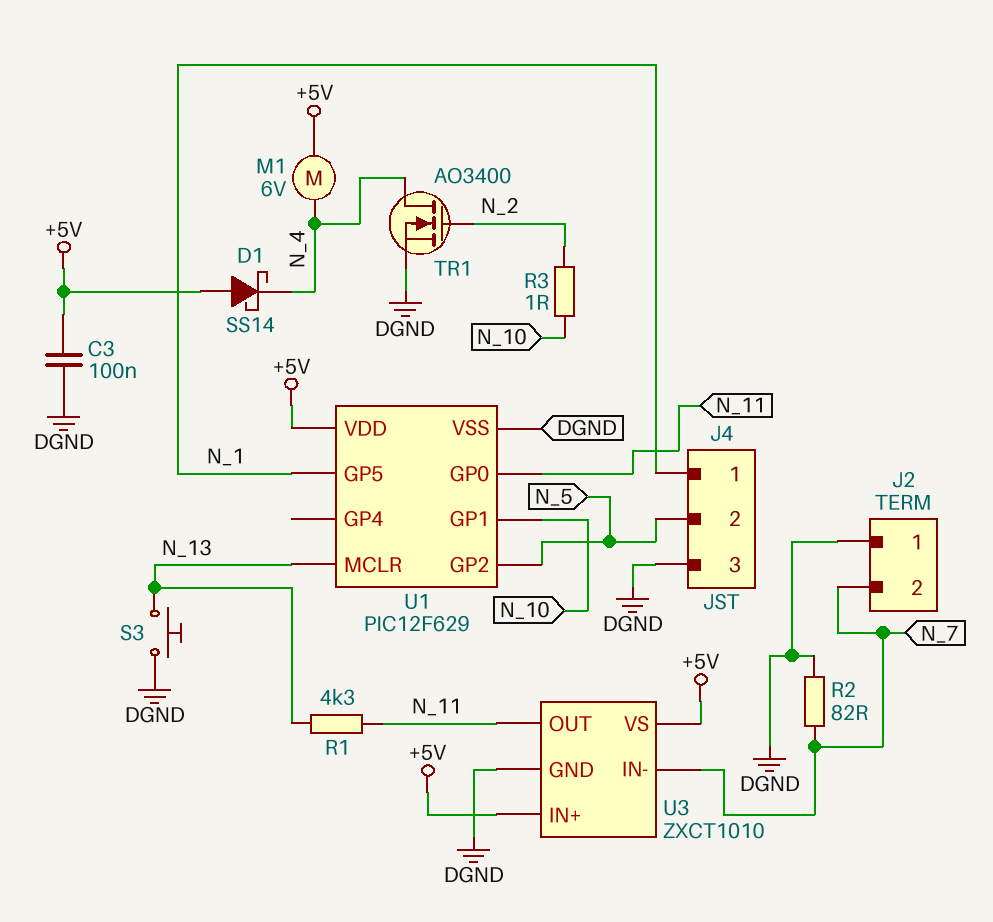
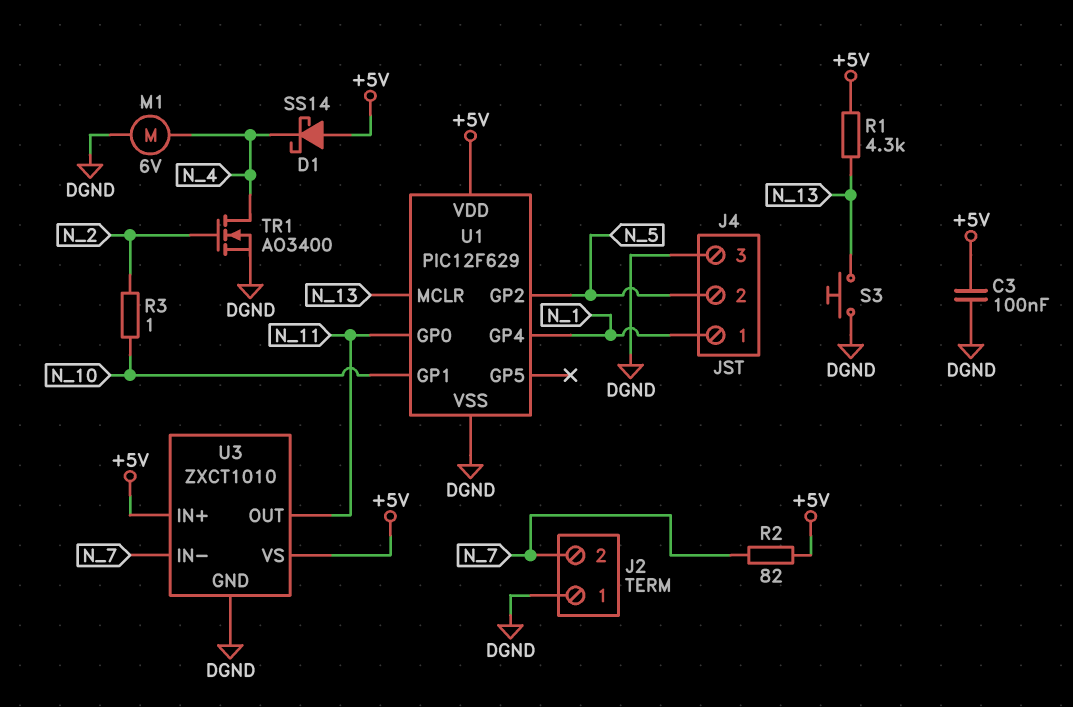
M1: motor 6V (+5V, N_4) -> motor 6V (DGND, N_4)
R1: 4.3k (N_11, N_13) -> 4.3k (+5V, N_13)
R2: 82 (DGND, N_7) -> 82 (+5V, N_7)
U1 pin GP4: none -> N_1
U1 pin GP5: N_1 -> none

